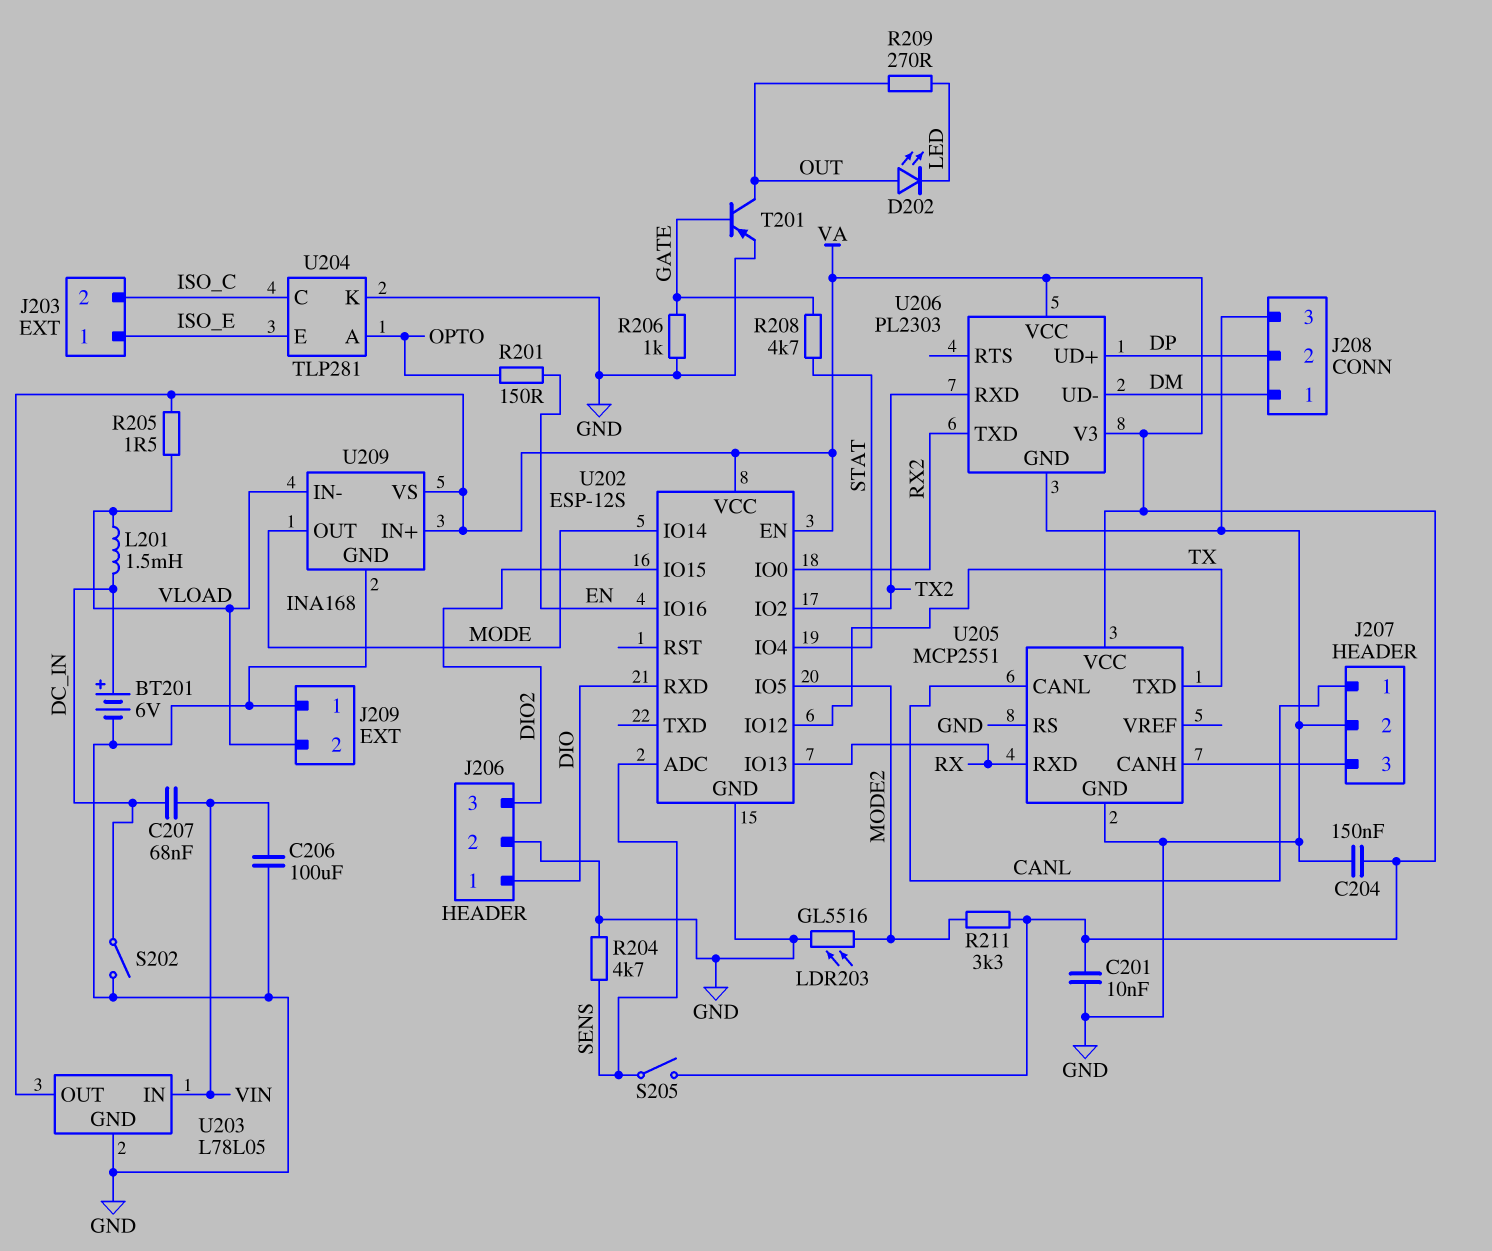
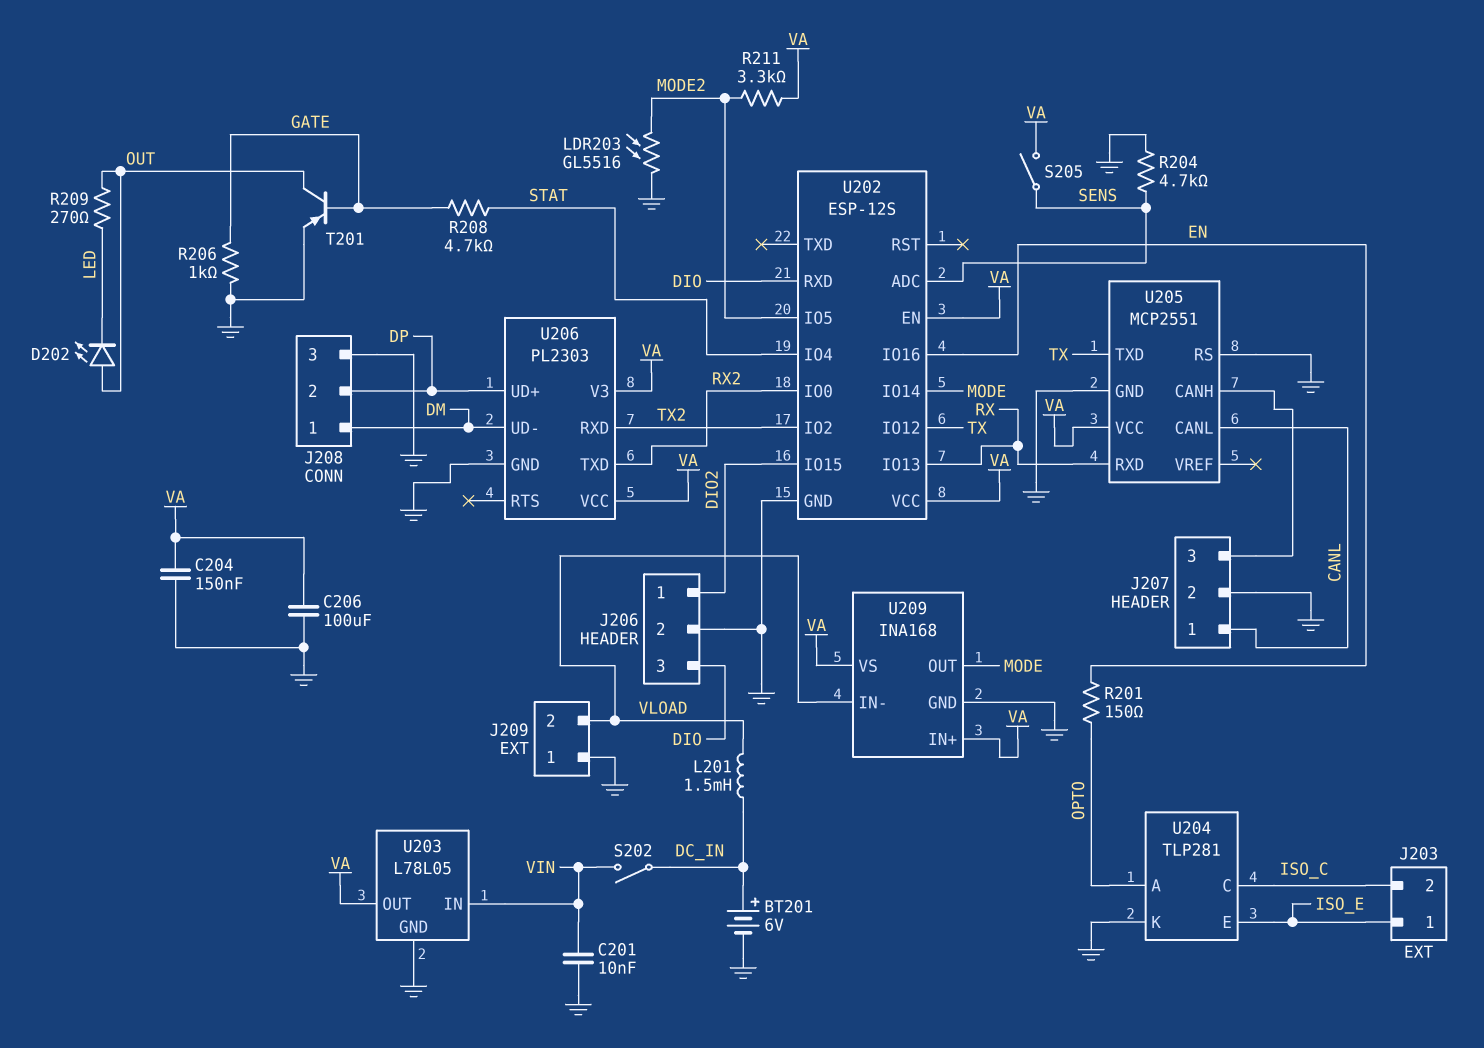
C201: 10nF (GND, VA) -> 10nF (GND, VIN)
C206: 100uF (GND, VIN) -> 100uF (GND, VA)
C207: 68nF (DC_IN, VIN) -> none
J206 pin 1: DIO -> DIO2
J206 pin 3: DIO2 -> DIO
R205: 1.5 (VA, VLOAD) -> none
S202: switch (DC_IN, GND) -> switch (DC_IN, VIN)

